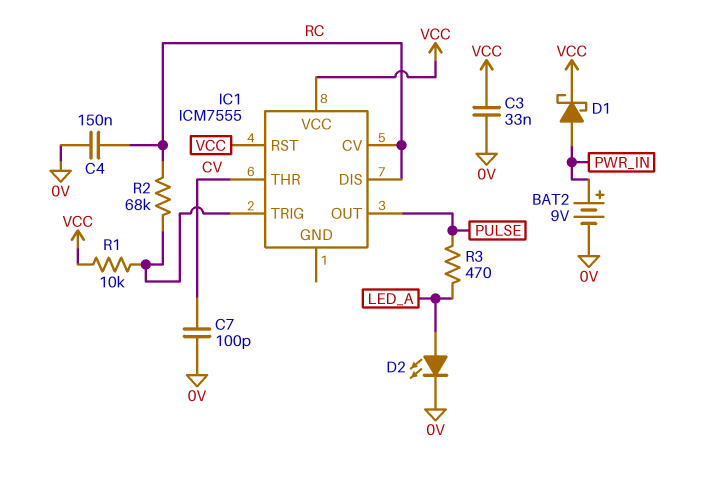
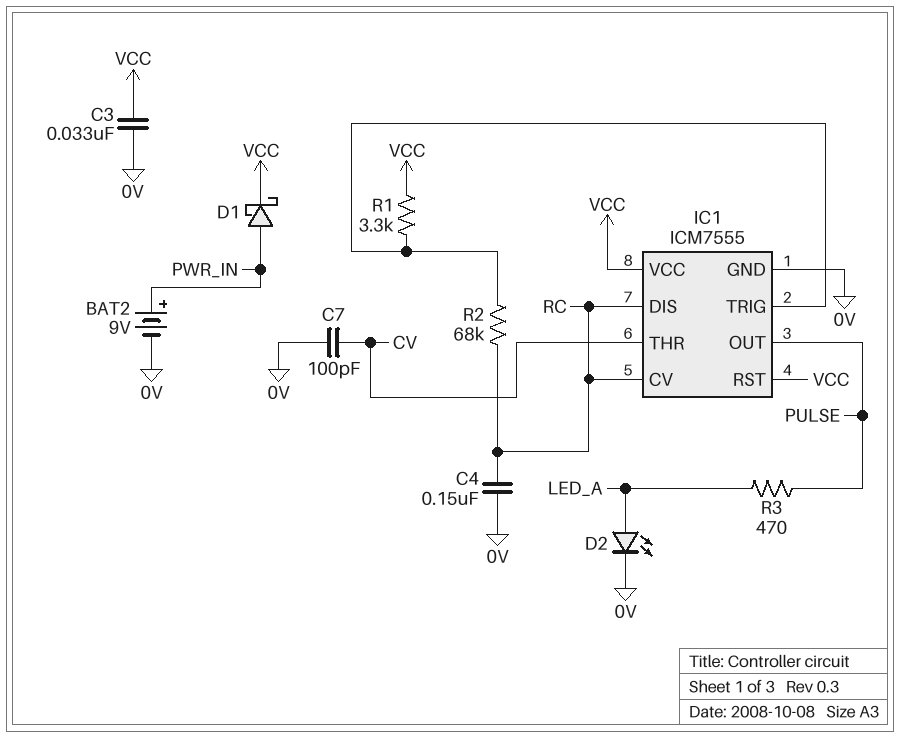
IC1 pin GND: none -> 0V
R1: 10k (IC1/TRIG, VCC) -> 3.3k (IC1/TRIG, VCC)

